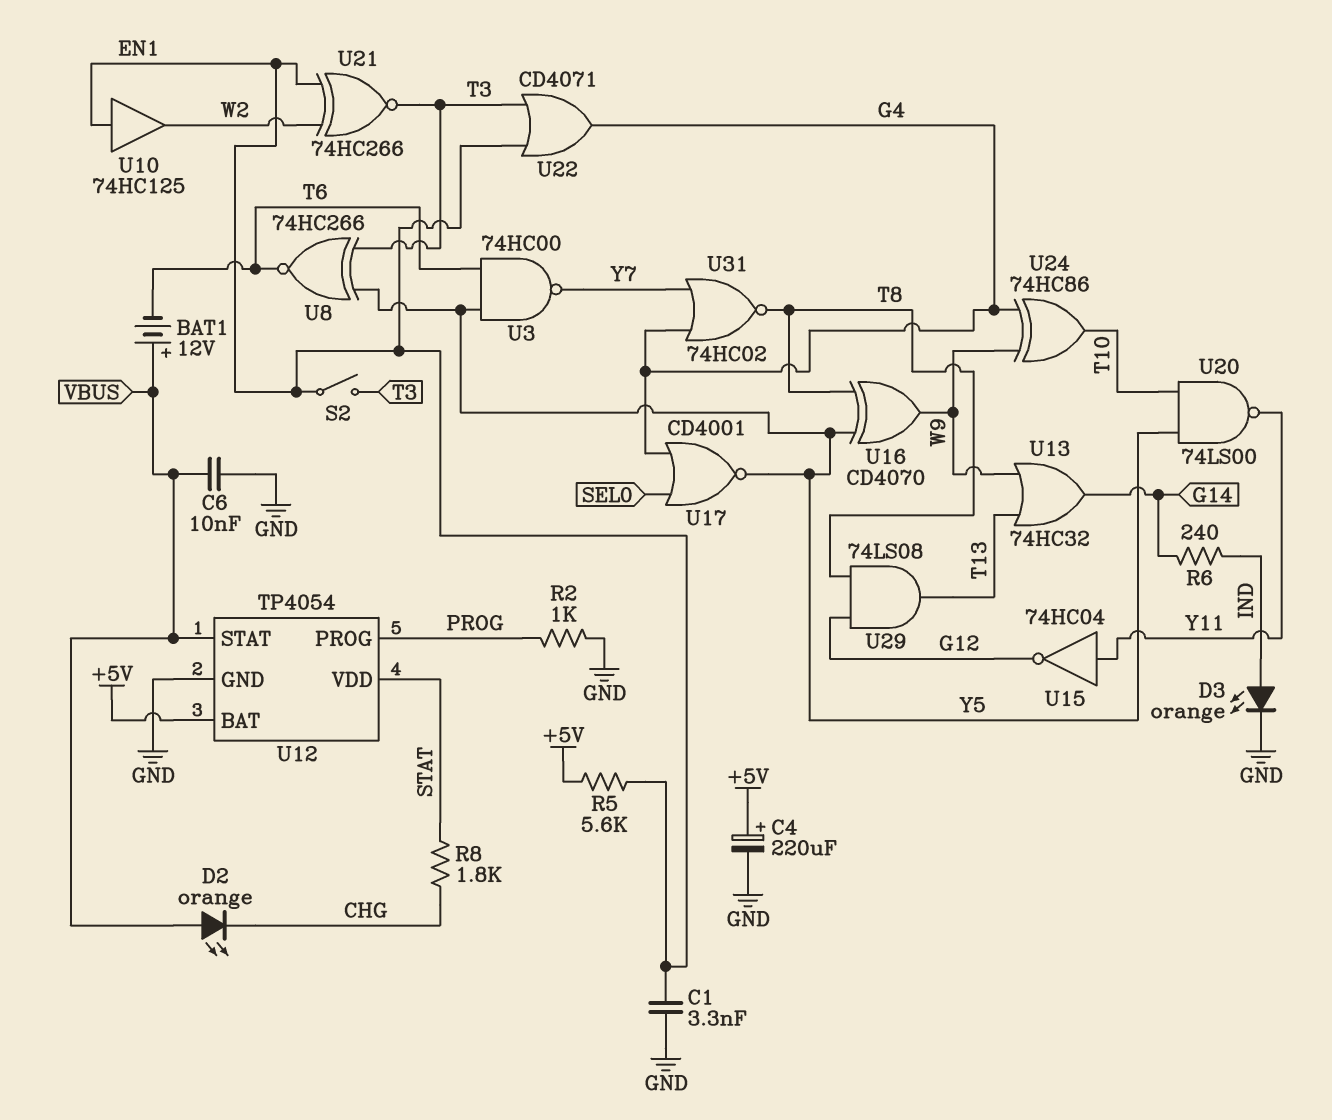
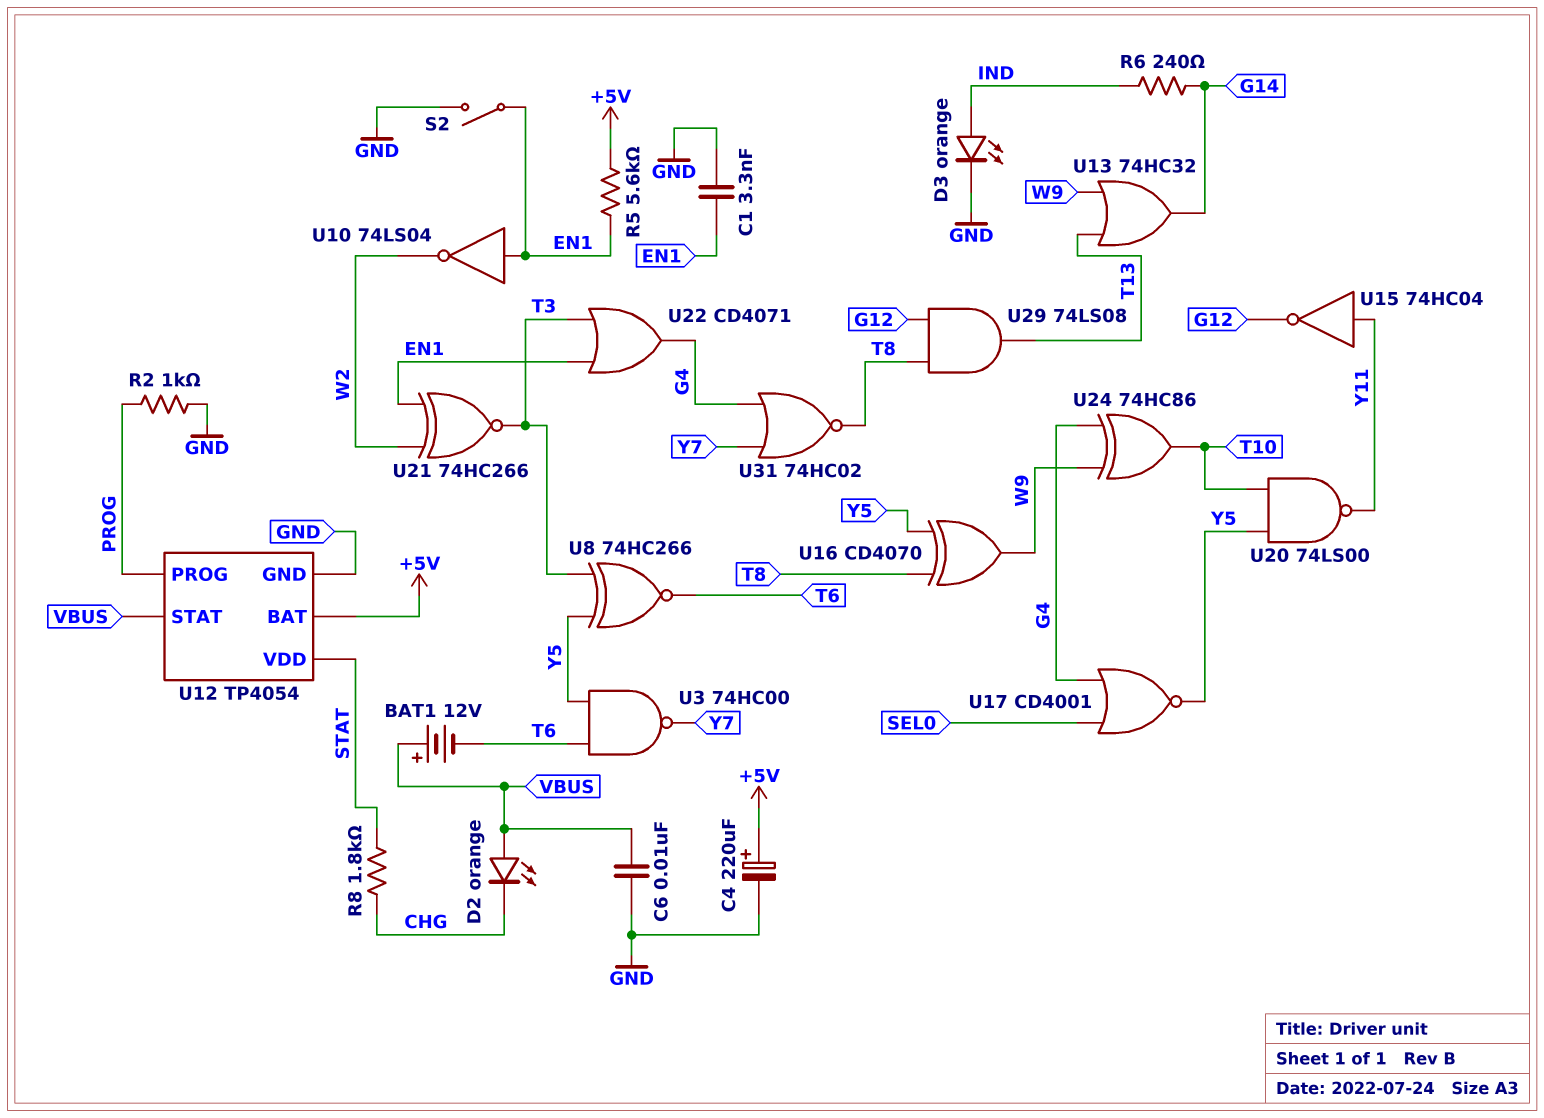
S2: switch (EN1, T3) -> switch (EN1, GND)
U10: buffer 74HC125 (in EN1, out W2) -> NOT 74LS04 (in EN1, out W2)

